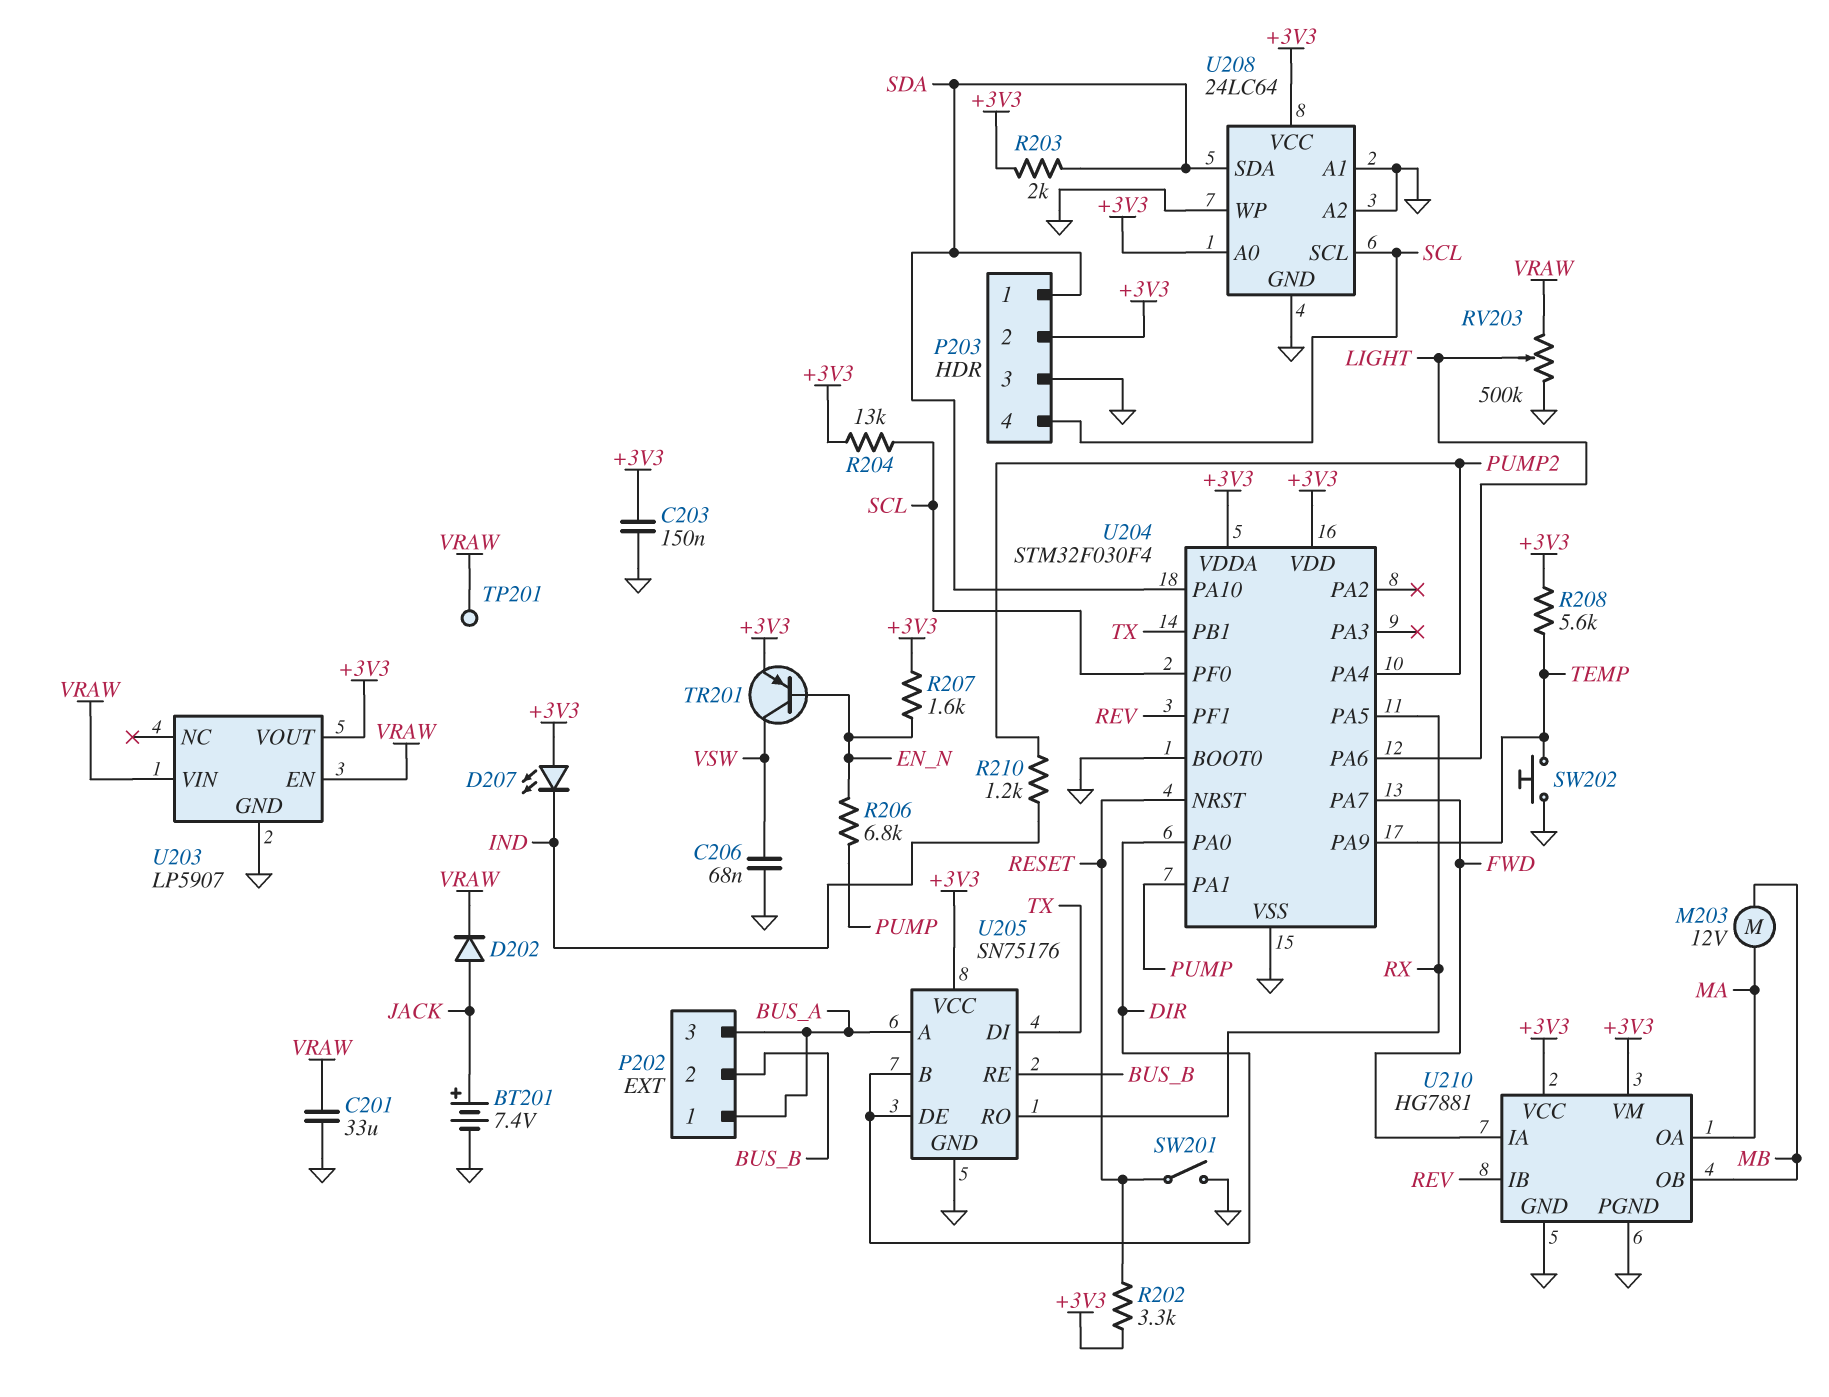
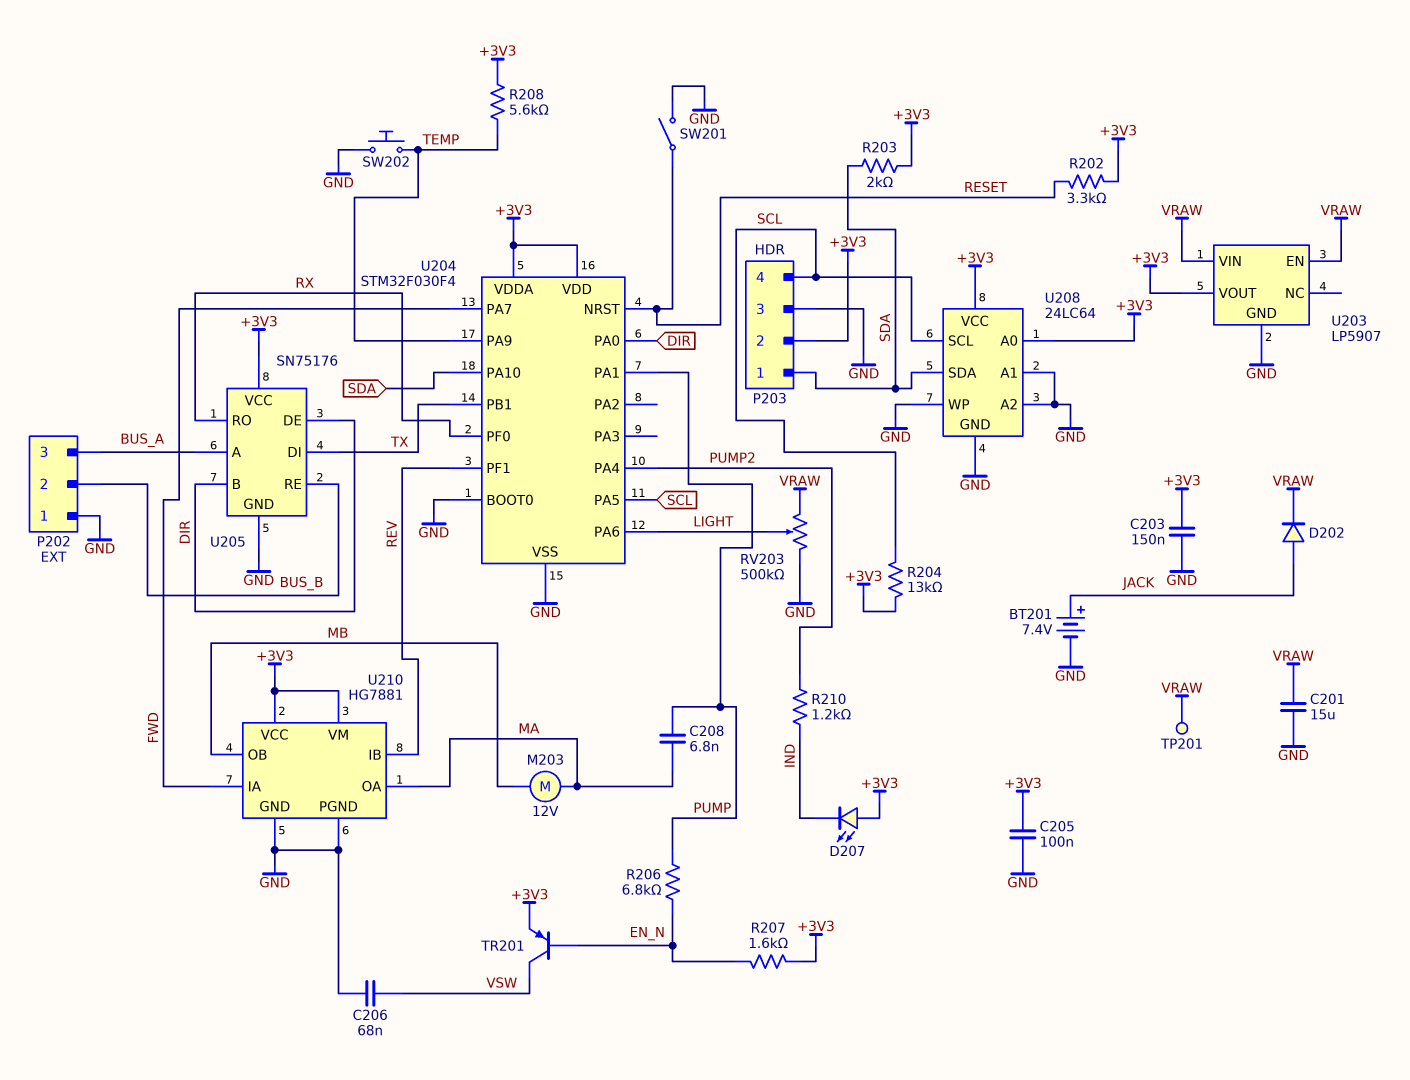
C201: 33uF (GND, VRAW) -> 15uF (GND, VRAW)
C205: none -> 100nF (+3V3, GND)
C208: none -> 6.8nF (MA, PUMP)
P202 pin 1: BUS_A -> GND
U204 pin PA5: RX -> SCL
U204 pin PF0: SCL -> RX

